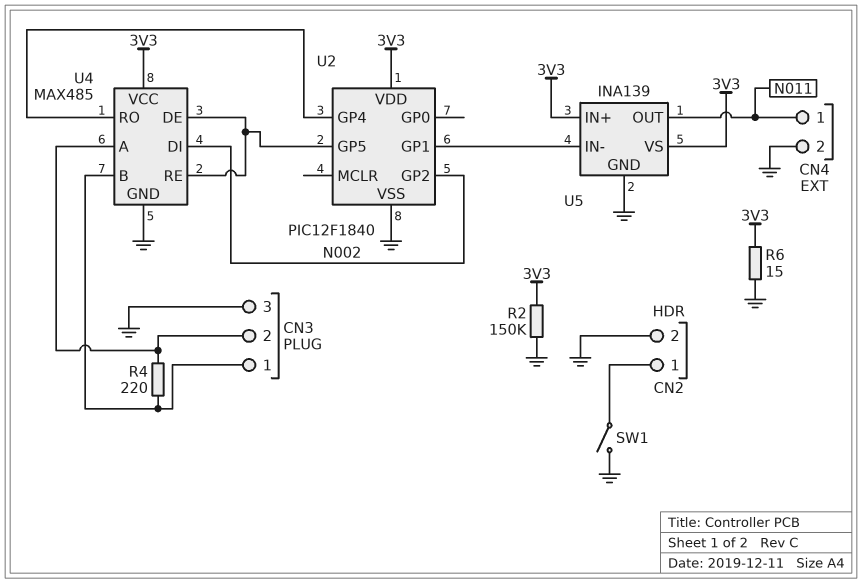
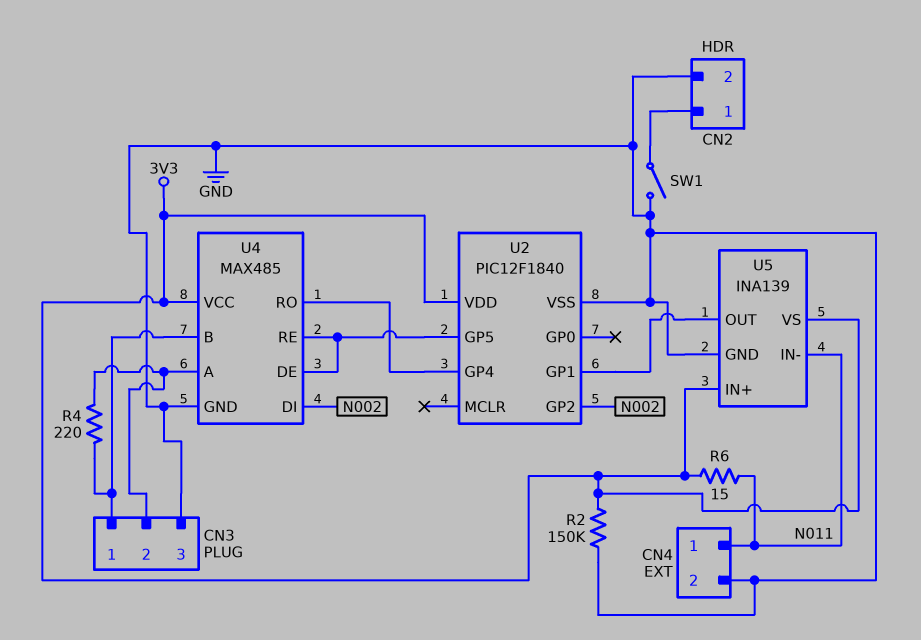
R6: 15 (3V3, GND) -> 15 (3V3, N011)
U5 pin IN-: U2/GP1 -> N011
U5 pin OUT: N011 -> U2/GP1

